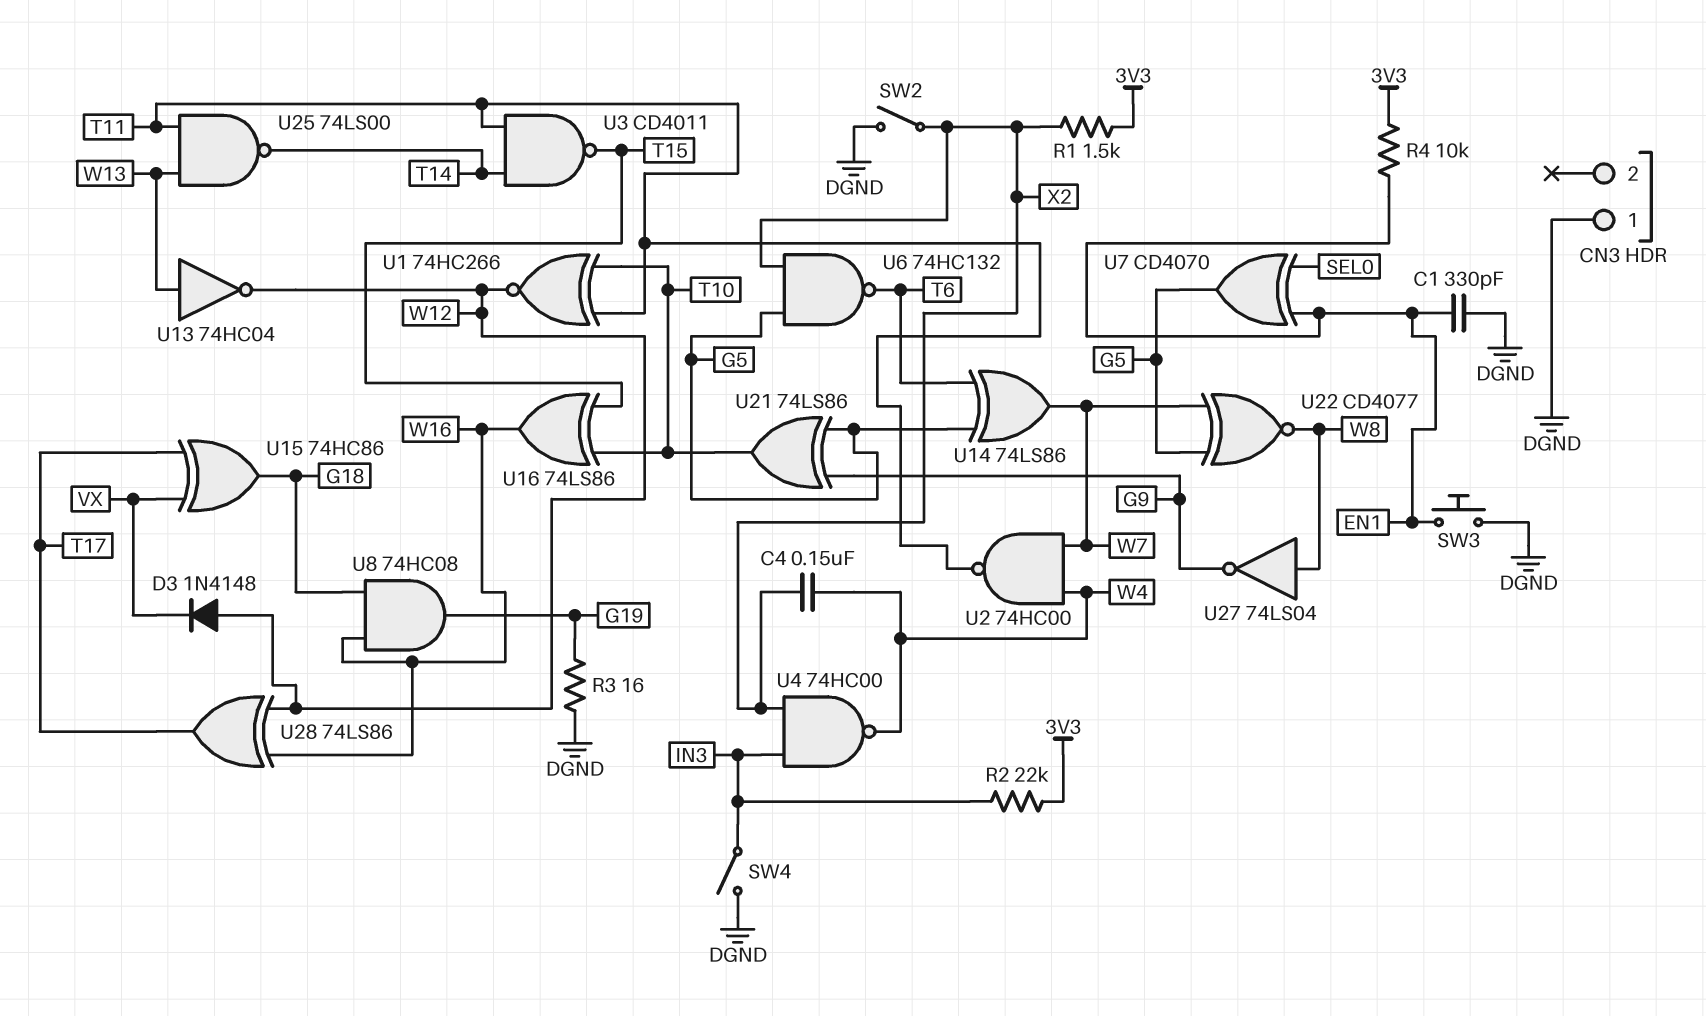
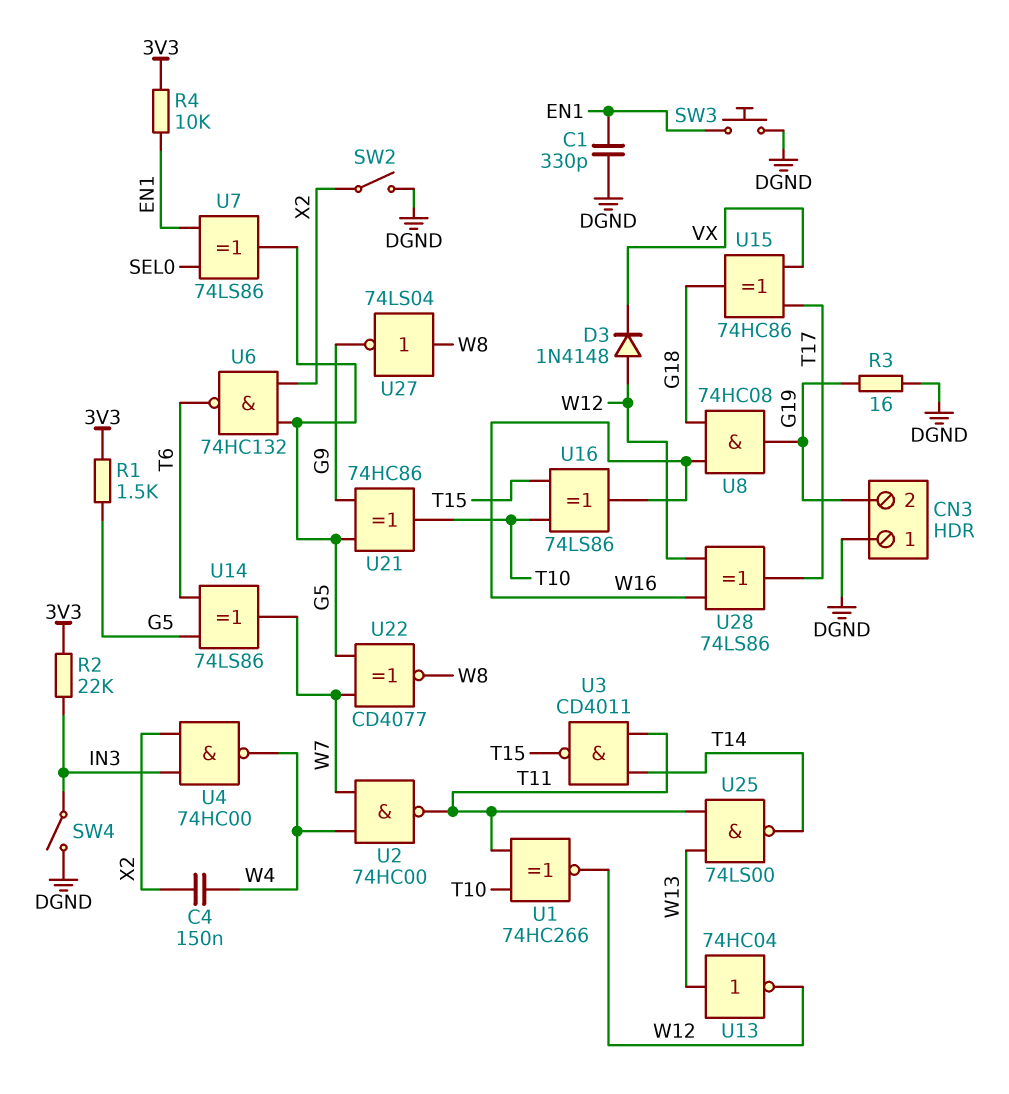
CN3 pin 2: none -> G19
R1: 1.5k (3V3, X2) -> 1.5k (3V3, G5)
U7: XOR CD4070 (in EN1, in SEL0, out G5) -> XOR 74LS86 (in EN1, in SEL0, out G5)
U21: XOR 74LS86 (in G5, in G9, out T10) -> XOR 74HC86 (in G5, in G9, out T10)

